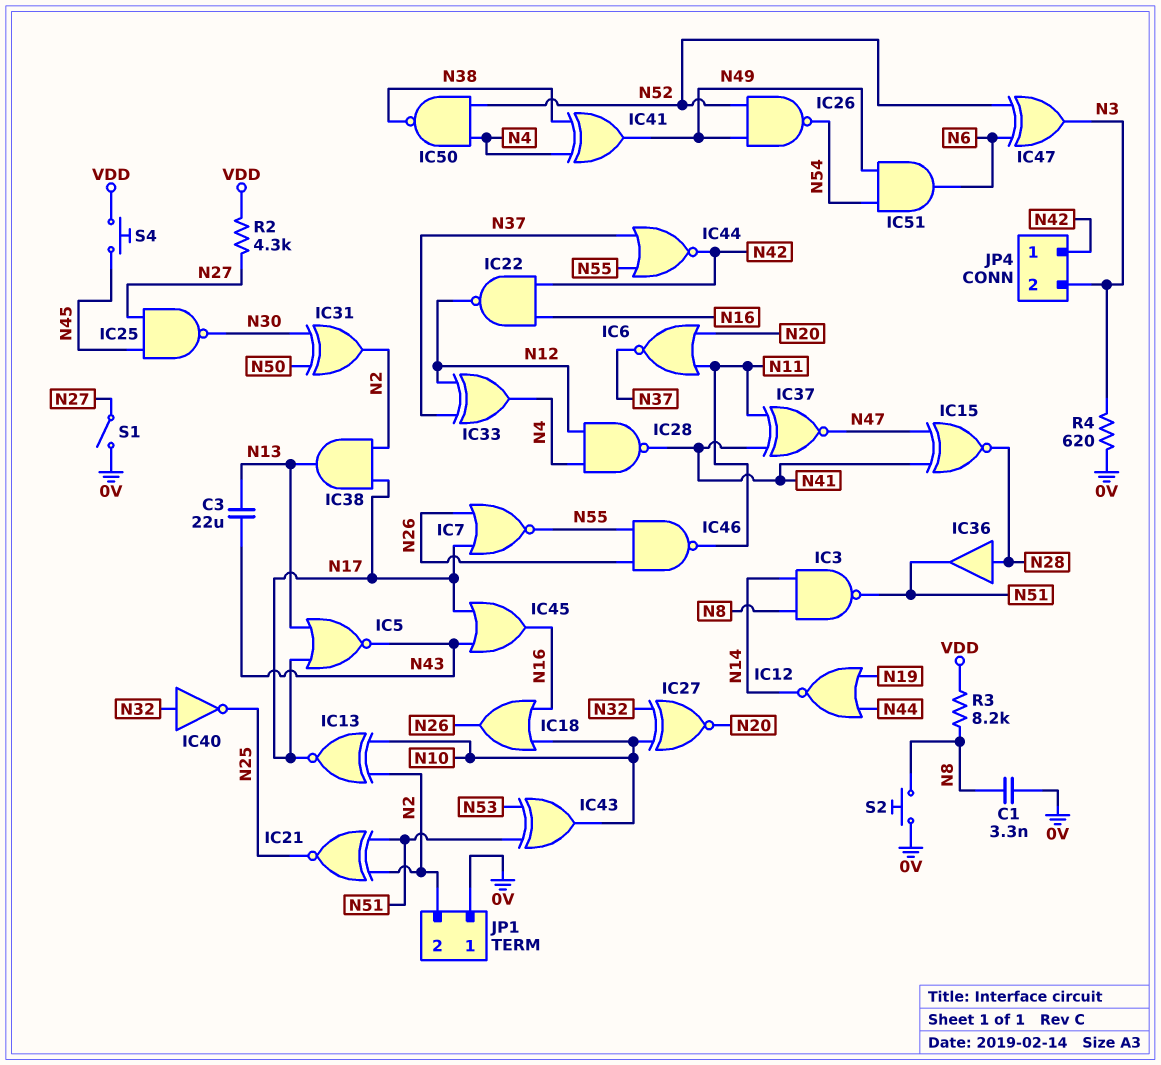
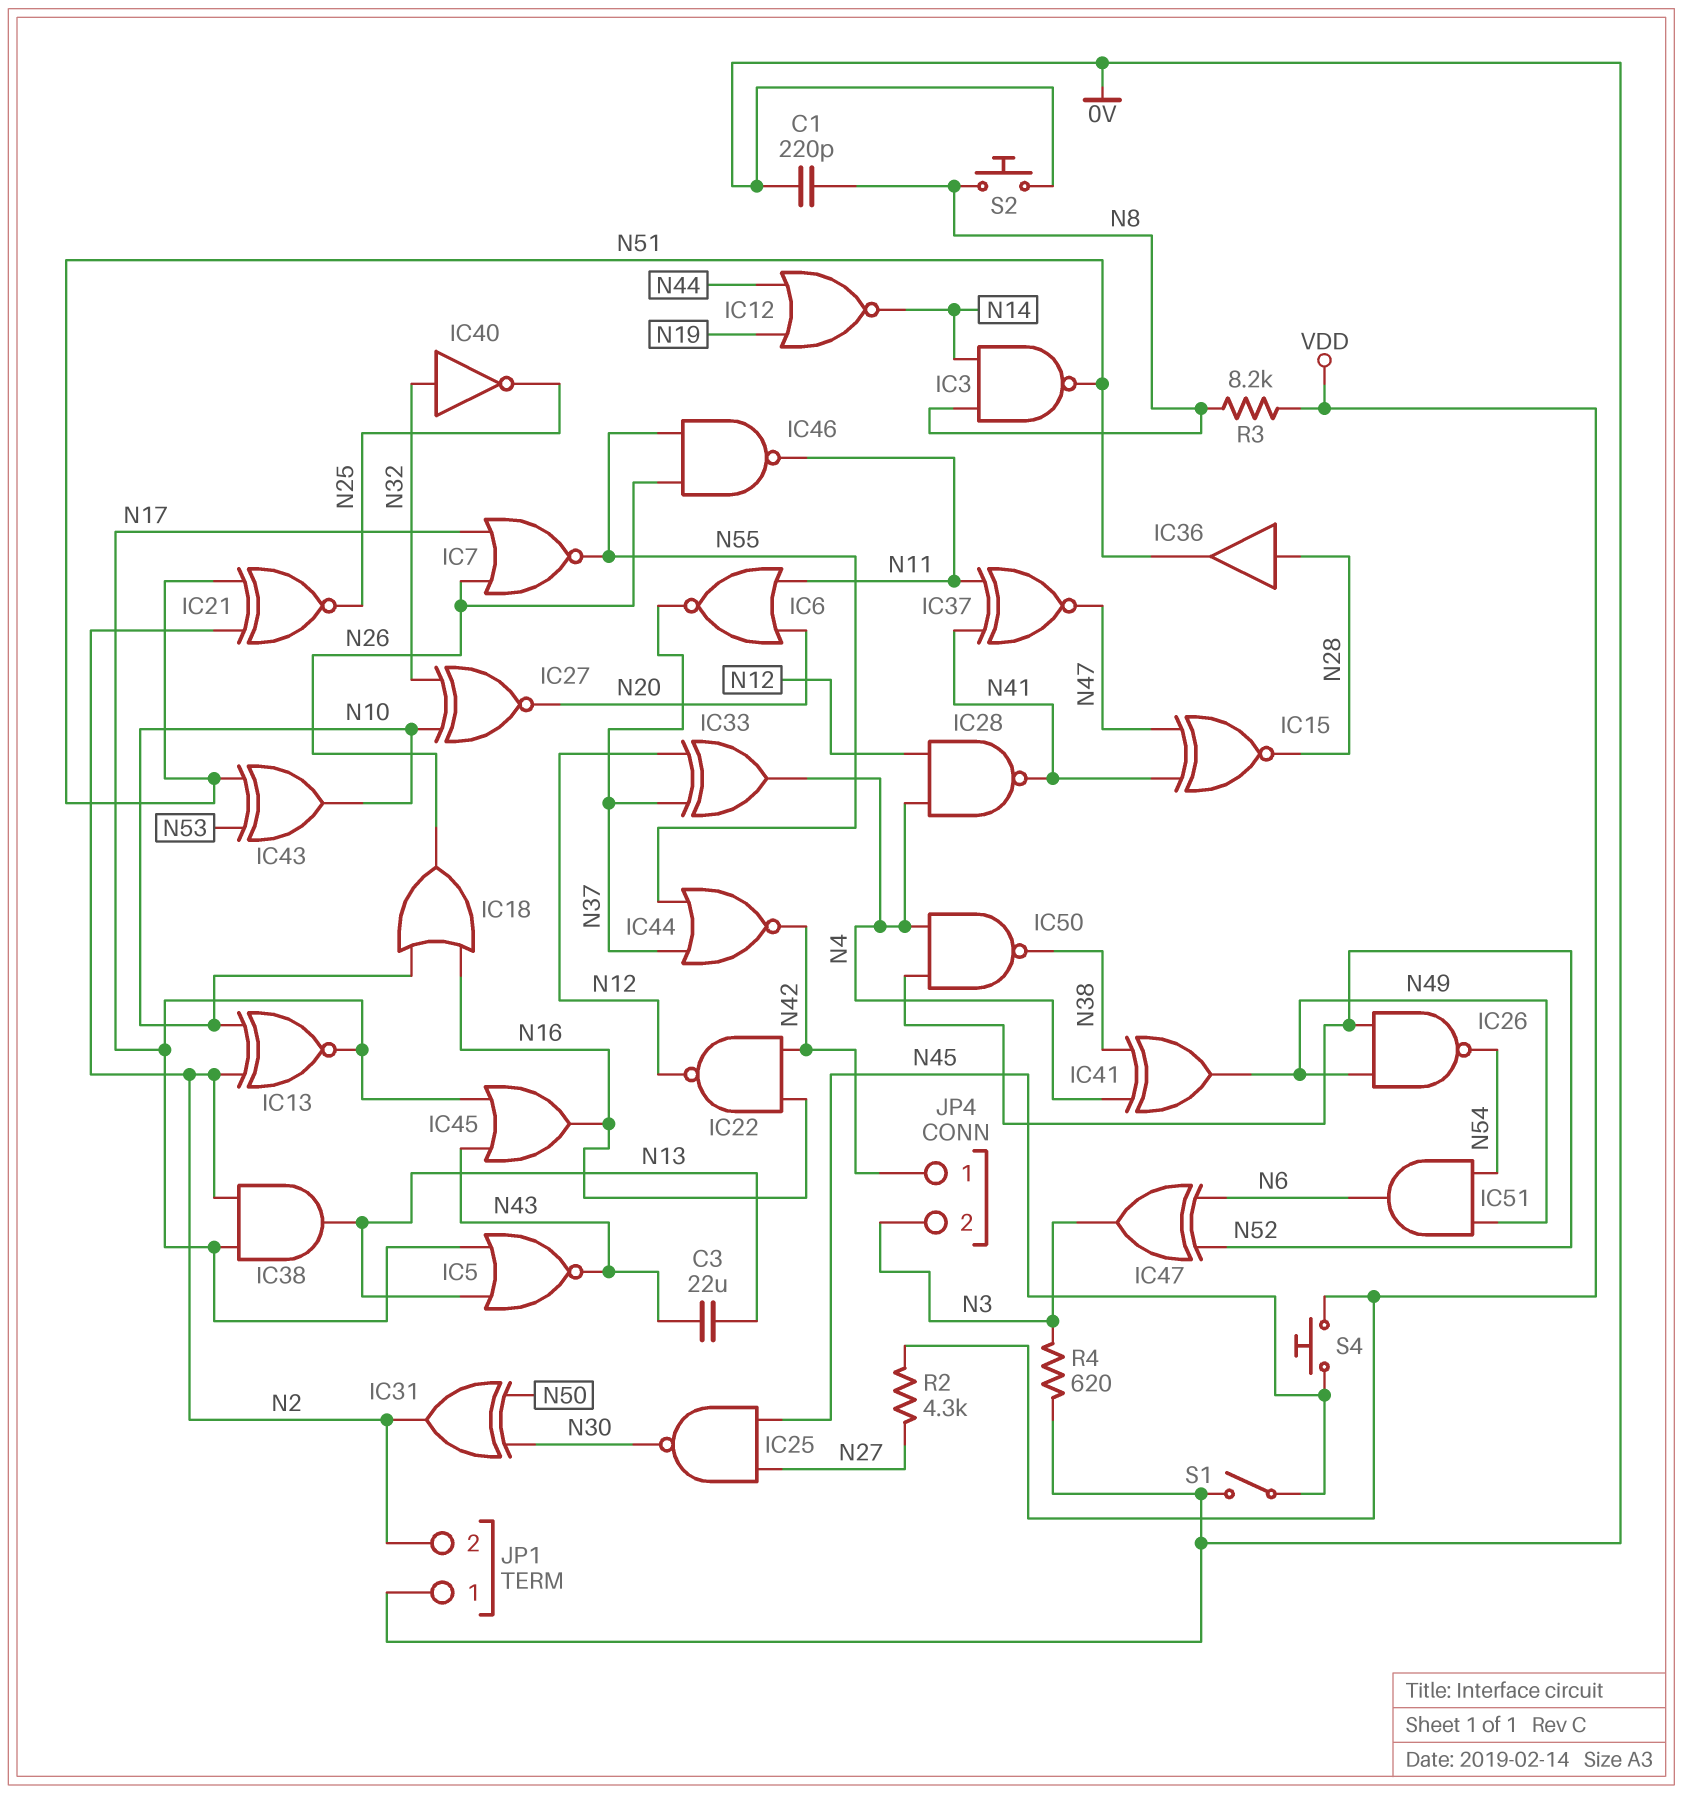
C1: 3.3nF (0V, N8) -> 220pF (0V, N8)
S1: switch (0V, N27) -> switch (0V, N45)

